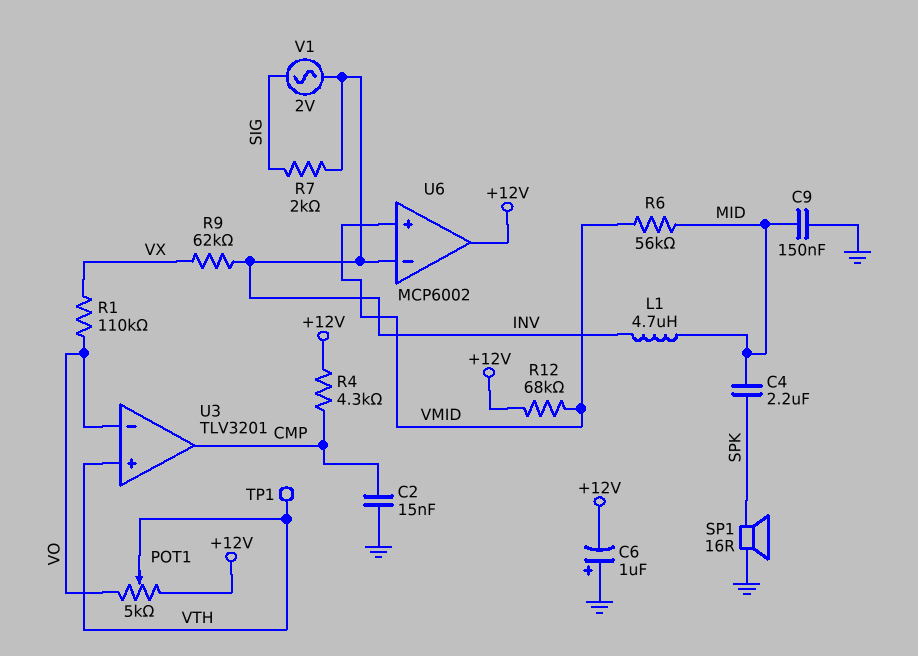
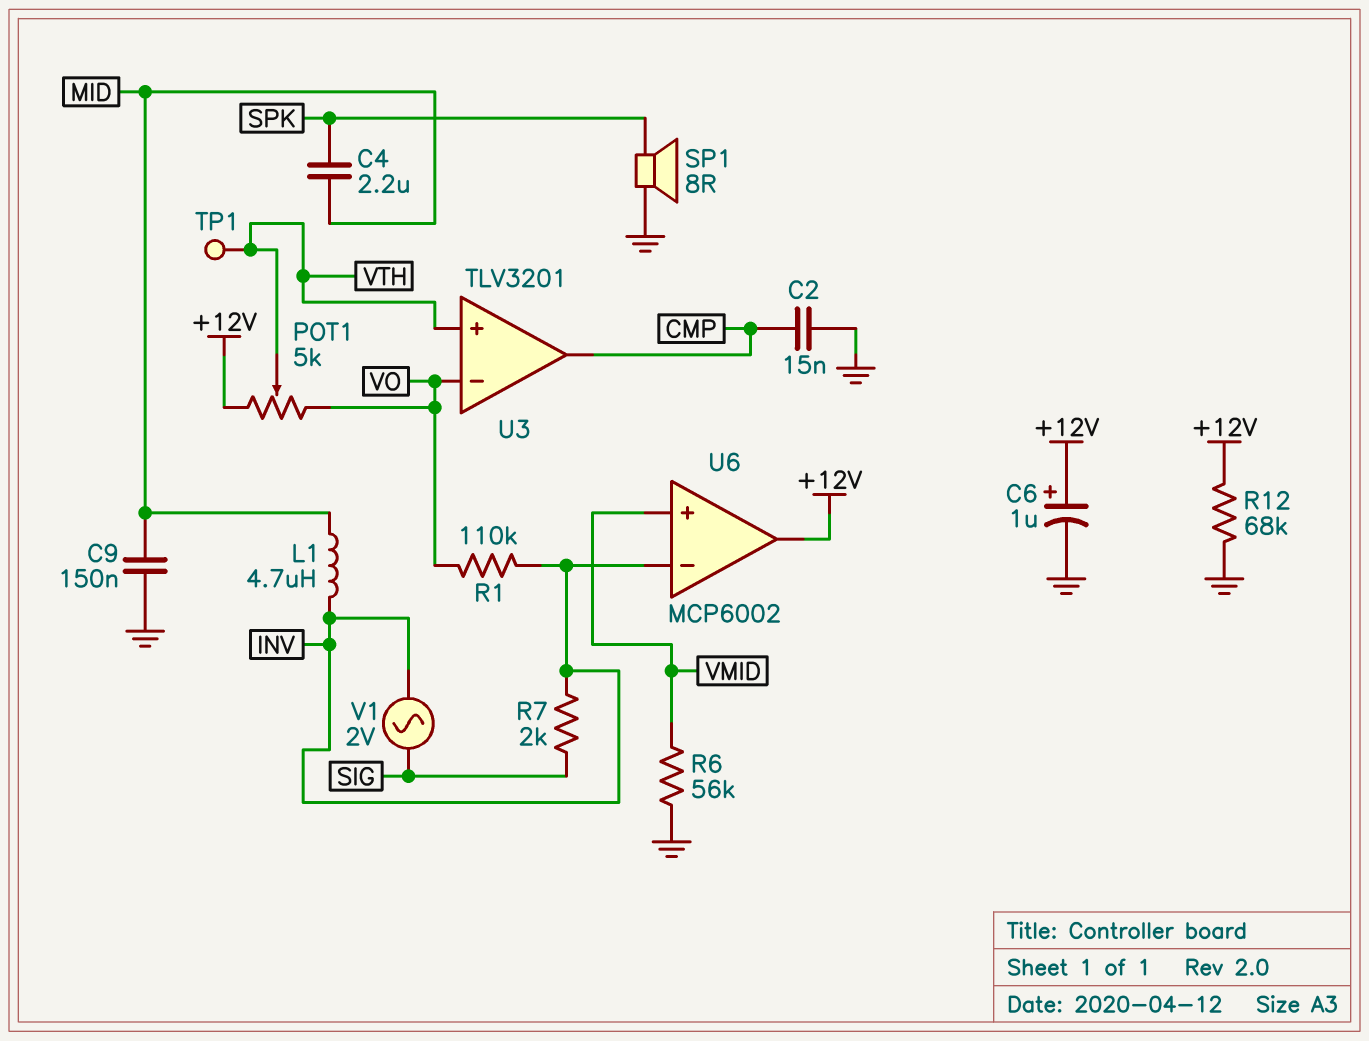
C6: 1uF (plus GND, minus +12V) -> 1uF (plus +12V, minus GND)
R1: 110k (VO, VX) -> 110k (INV, VO)
R4: 4.3k (+12V, CMP) -> none
R6: 56k (MID, VMID) -> 56k (GND, VMID)
R9: 62k (INV, VX) -> none
R12: 68k (+12V, VMID) -> 68k (+12V, GND)
SP1: speaker 16R (GND, SPK) -> speaker 8R (GND, SPK)

